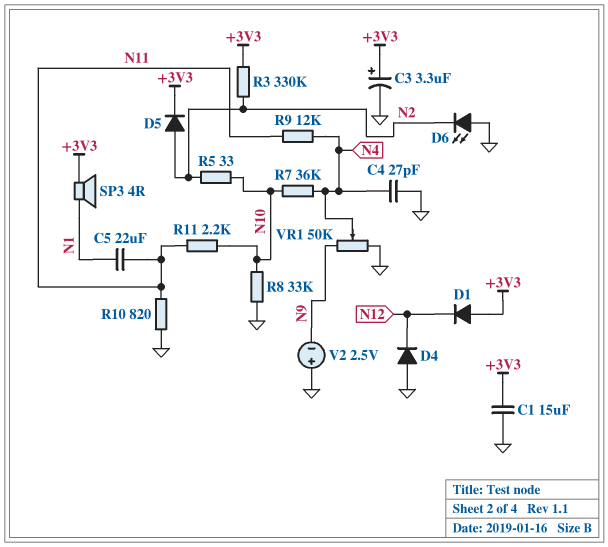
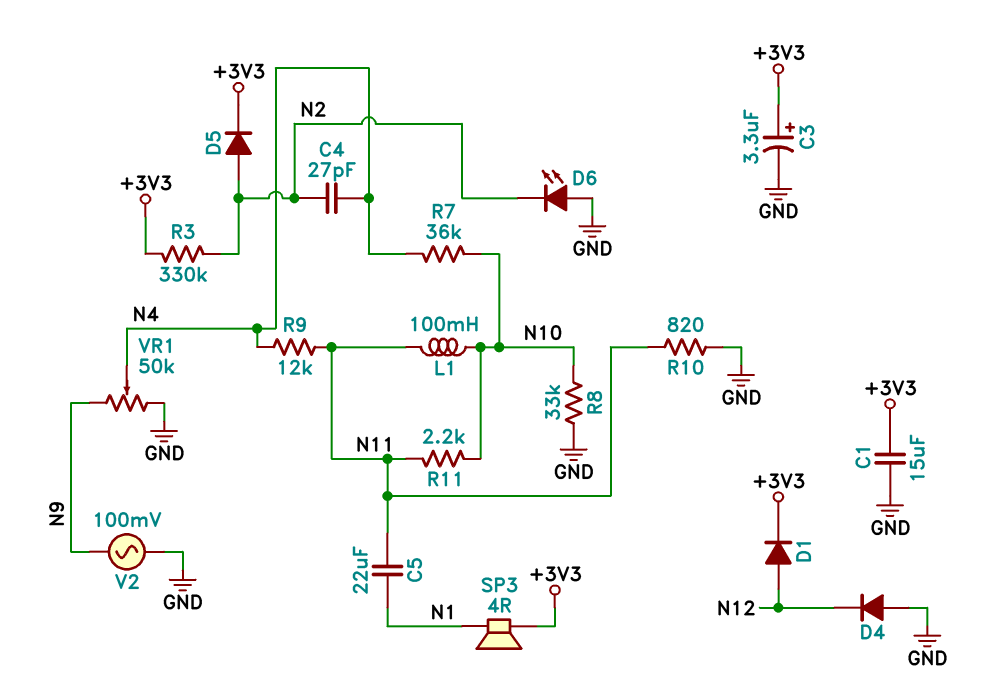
C4: 27pF (GND, N4) -> 27pF (N2, N4)
D1: diode (A +3V3, K N12) -> diode (A N12, K +3V3)
L1: none -> 100mH (N10, N11)
R5: 33 (N2, N10) -> none
V2: 2.5V (plus GND, minus N9) -> AC 100mV (GND, N9)

